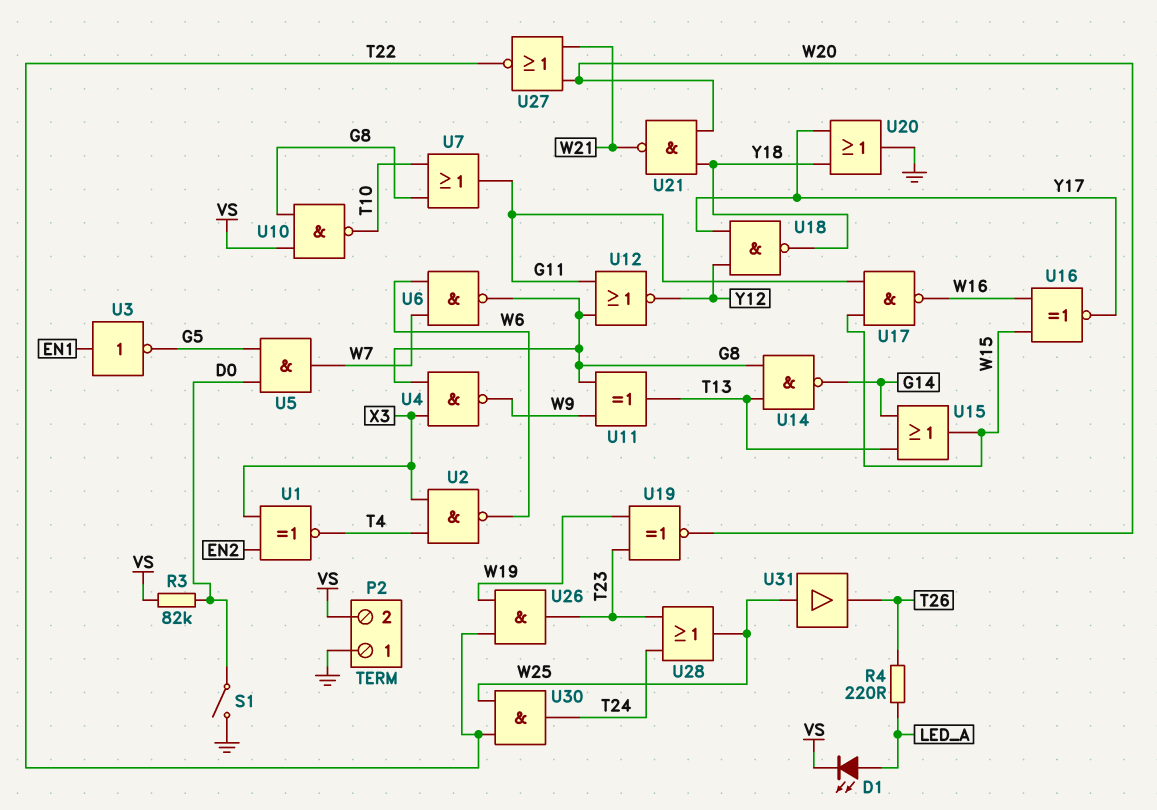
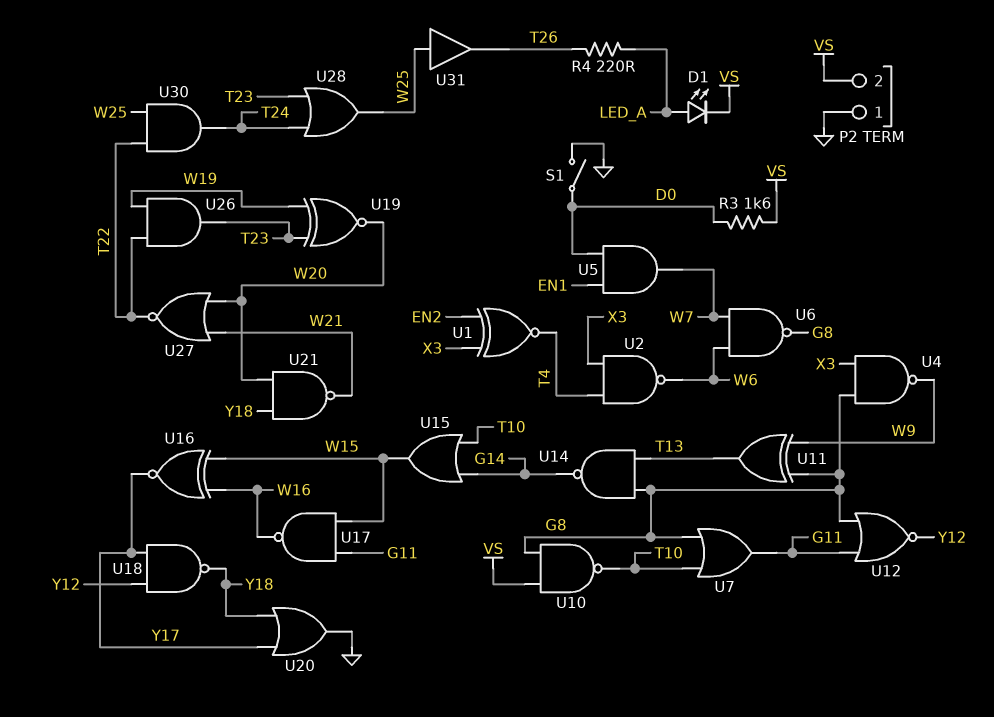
R3: 82k (D0, VS) -> 1.6k (D0, VS)
U3: NOT (in EN1, out G5) -> none
U5: AND (in D0, in G5, out W7) -> AND (in D0, in EN1, out W7)
U15: OR (in G14, in T13, out W15) -> OR (in G14, in T10, out W15)

